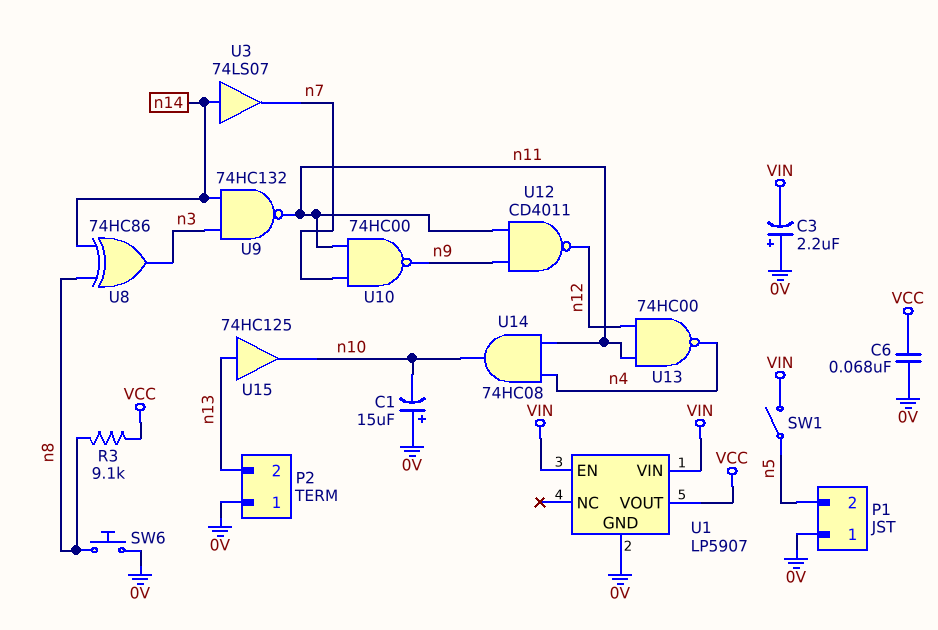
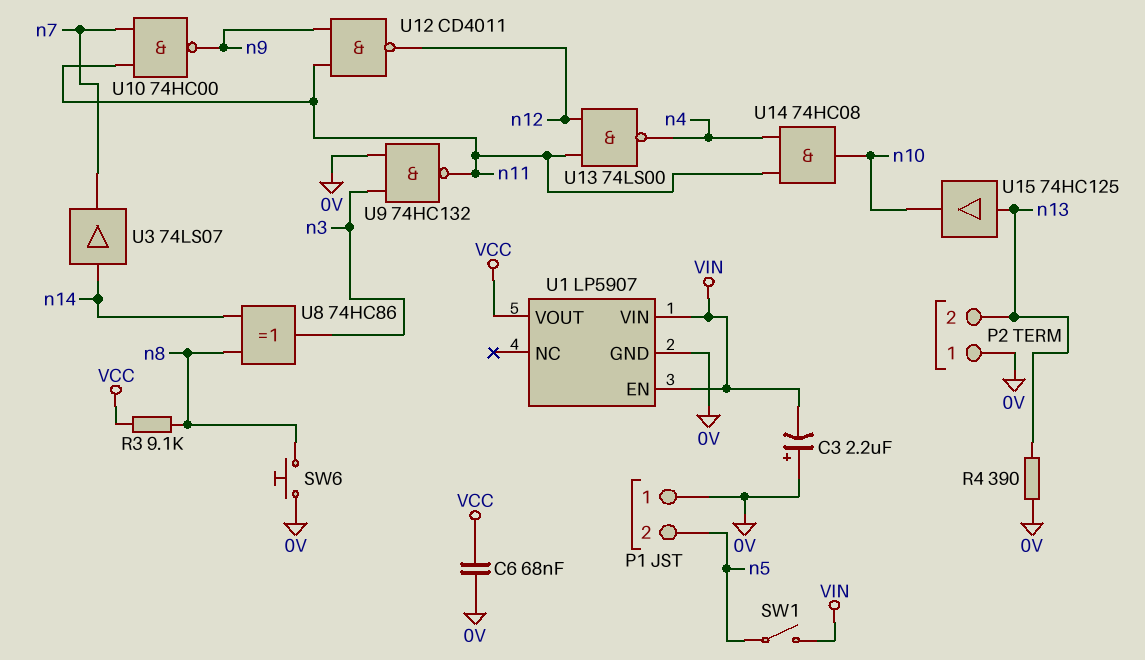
C1: 15uF (plus 0V, minus n10) -> none
R4: none -> 390 (0V, n13)
U9: NAND 74HC132 (in n3, in n14, out n11) -> NAND 74HC132 (in 0V, in n3, out n11)
U13: NAND 74HC00 (in n11, in n12, out n4) -> NAND 74LS00 (in n11, in n12, out n4)

